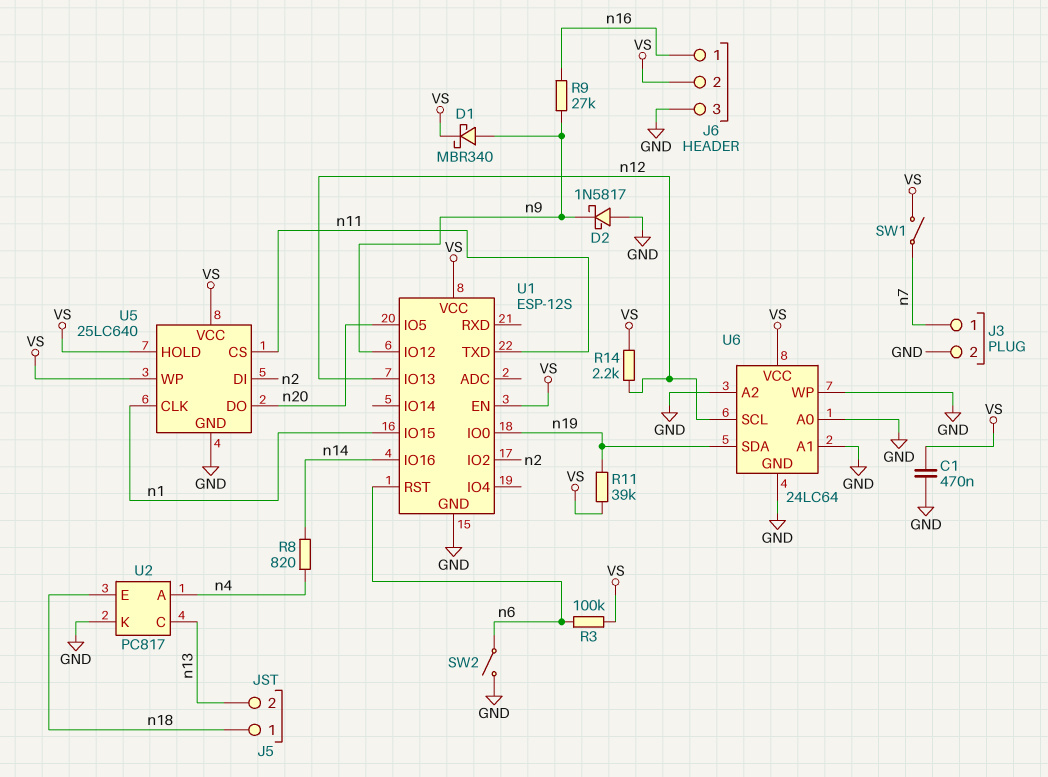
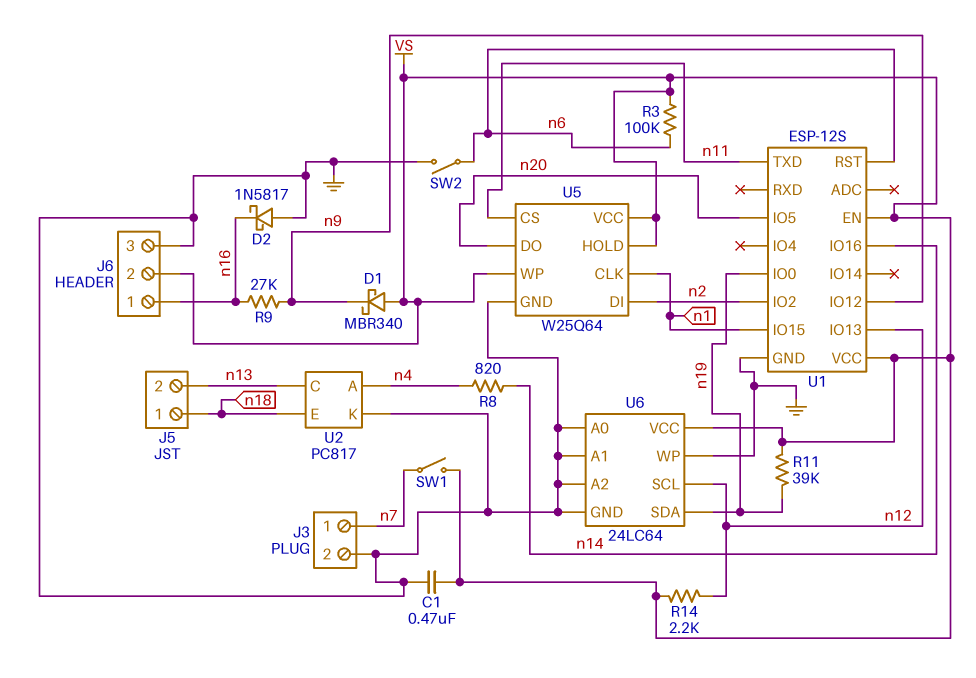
D1: schottky MBR340 (A n9, K VS) -> schottky MBR340 (A VS, K n9)
D2: schottky 1N5817 (A GND, K n9) -> schottky 1N5817 (A GND, K n16)
U5: 25LC640 -> W25Q64

